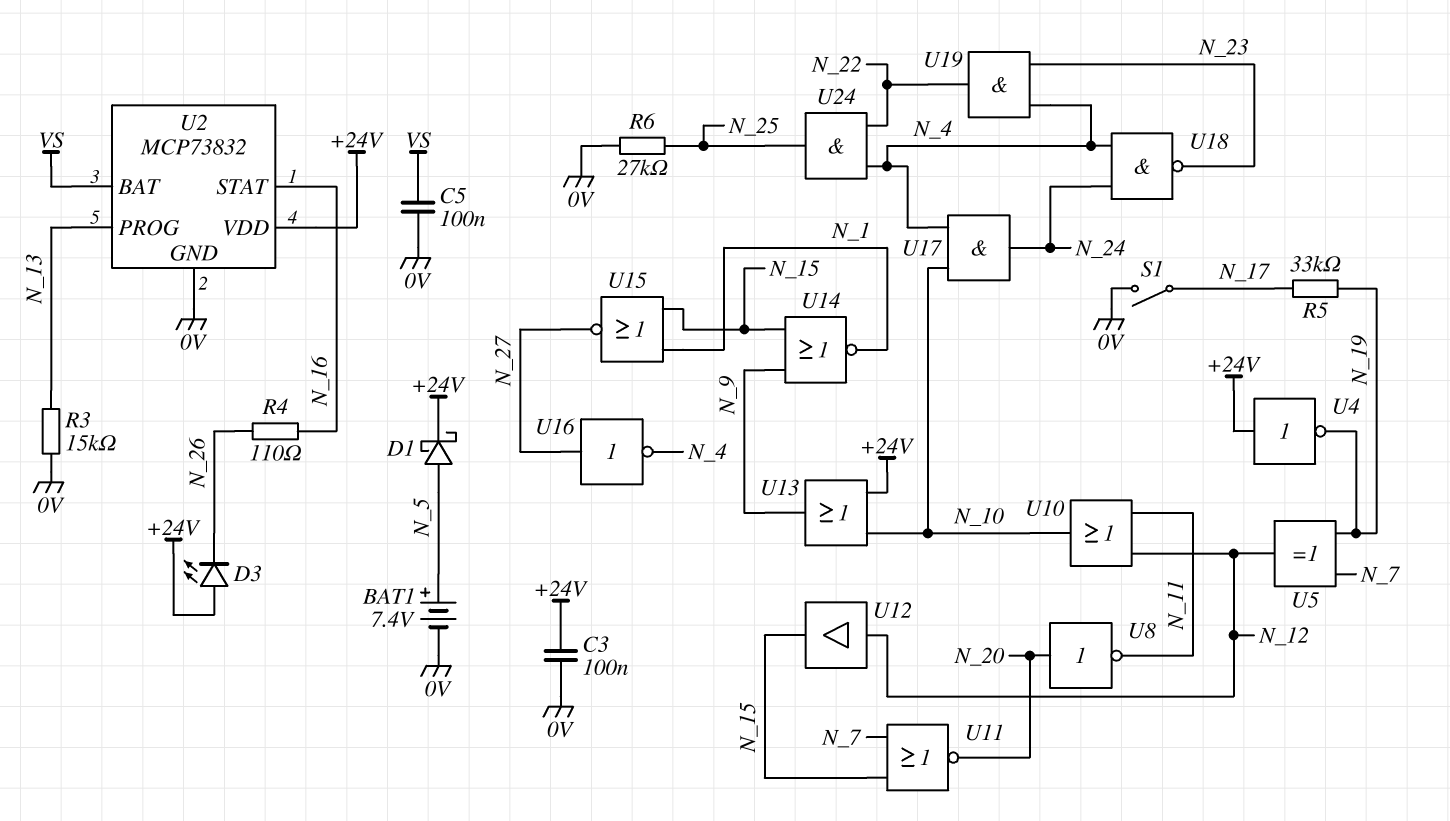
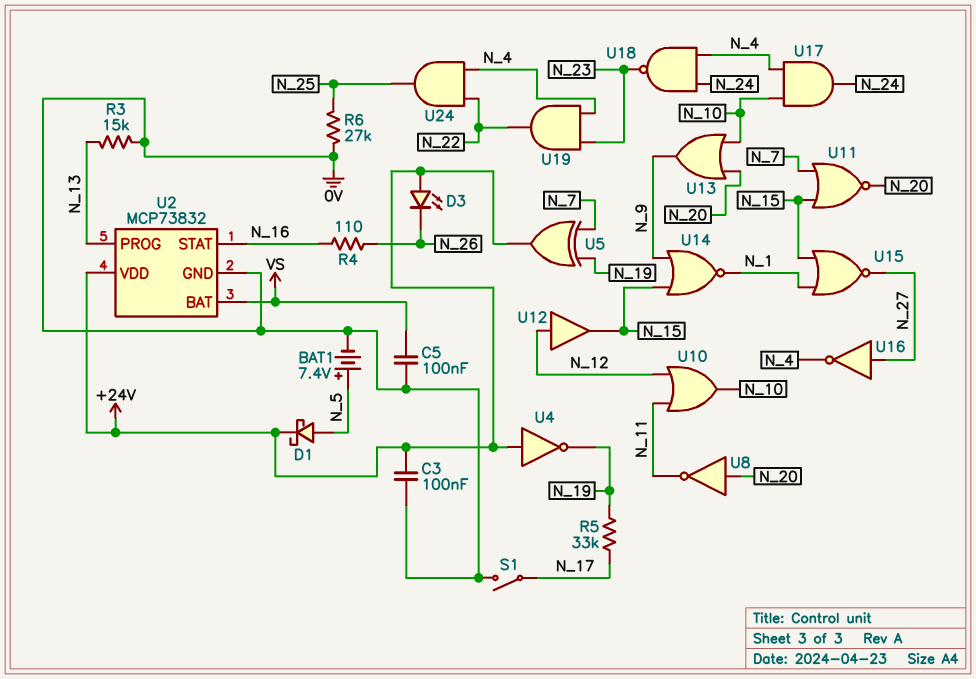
U5: XOR (in N_7, in N_19, out N_12) -> XOR (in N_7, in N_19, out +24V)
U13: OR (in +24V, in N_10, out N_9) -> OR (in N_10, in N_20, out N_9)

